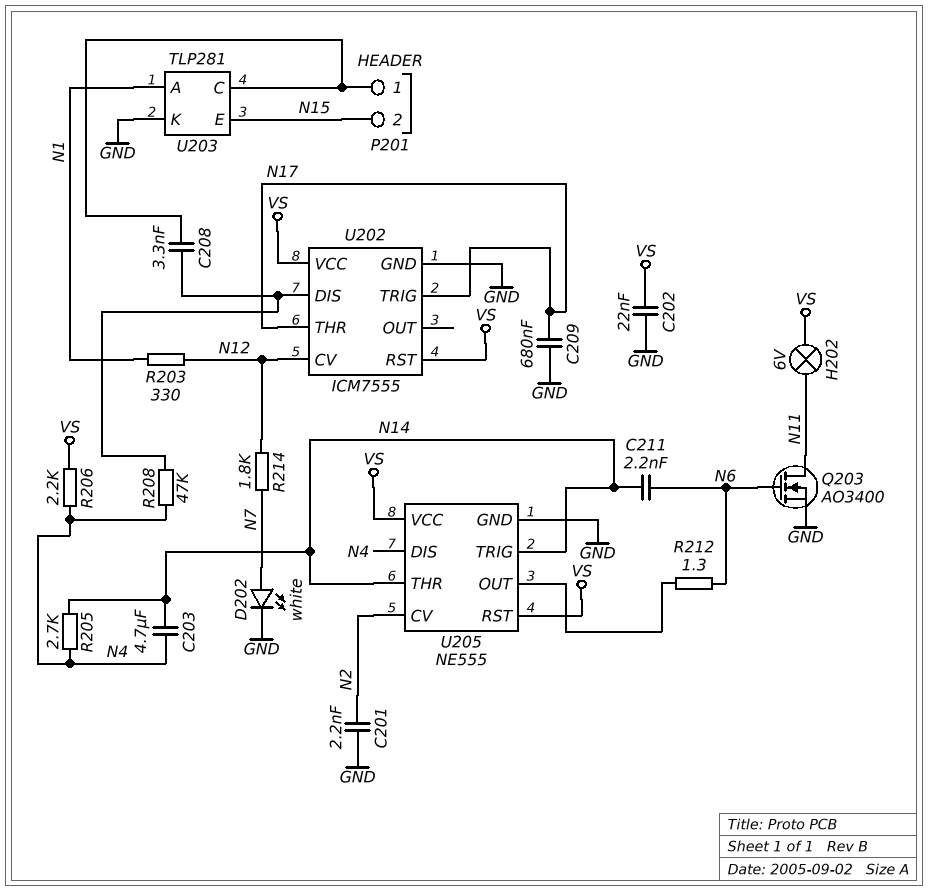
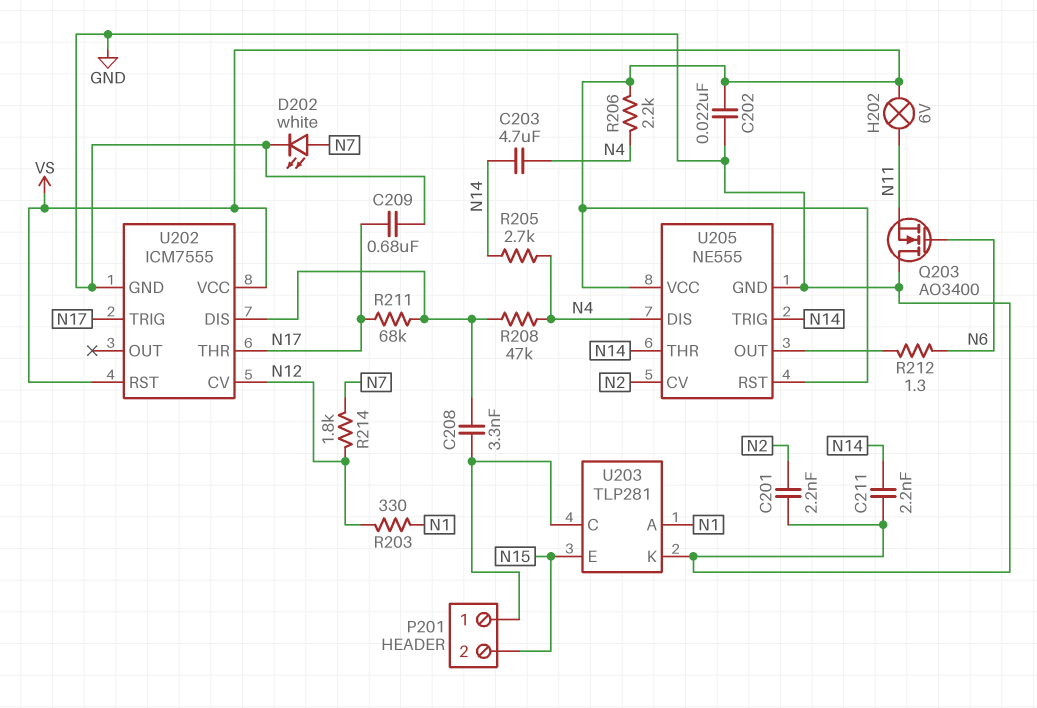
C211: 2.2nF (N6, N14) -> 2.2nF (GND, N14)
Q203: NMOS AO3400 (G N6, D N11, S GND) -> NMOS AO3400 (G N6, D GND, S N11)
R211: none -> 68k (N17, U202/DIS)

